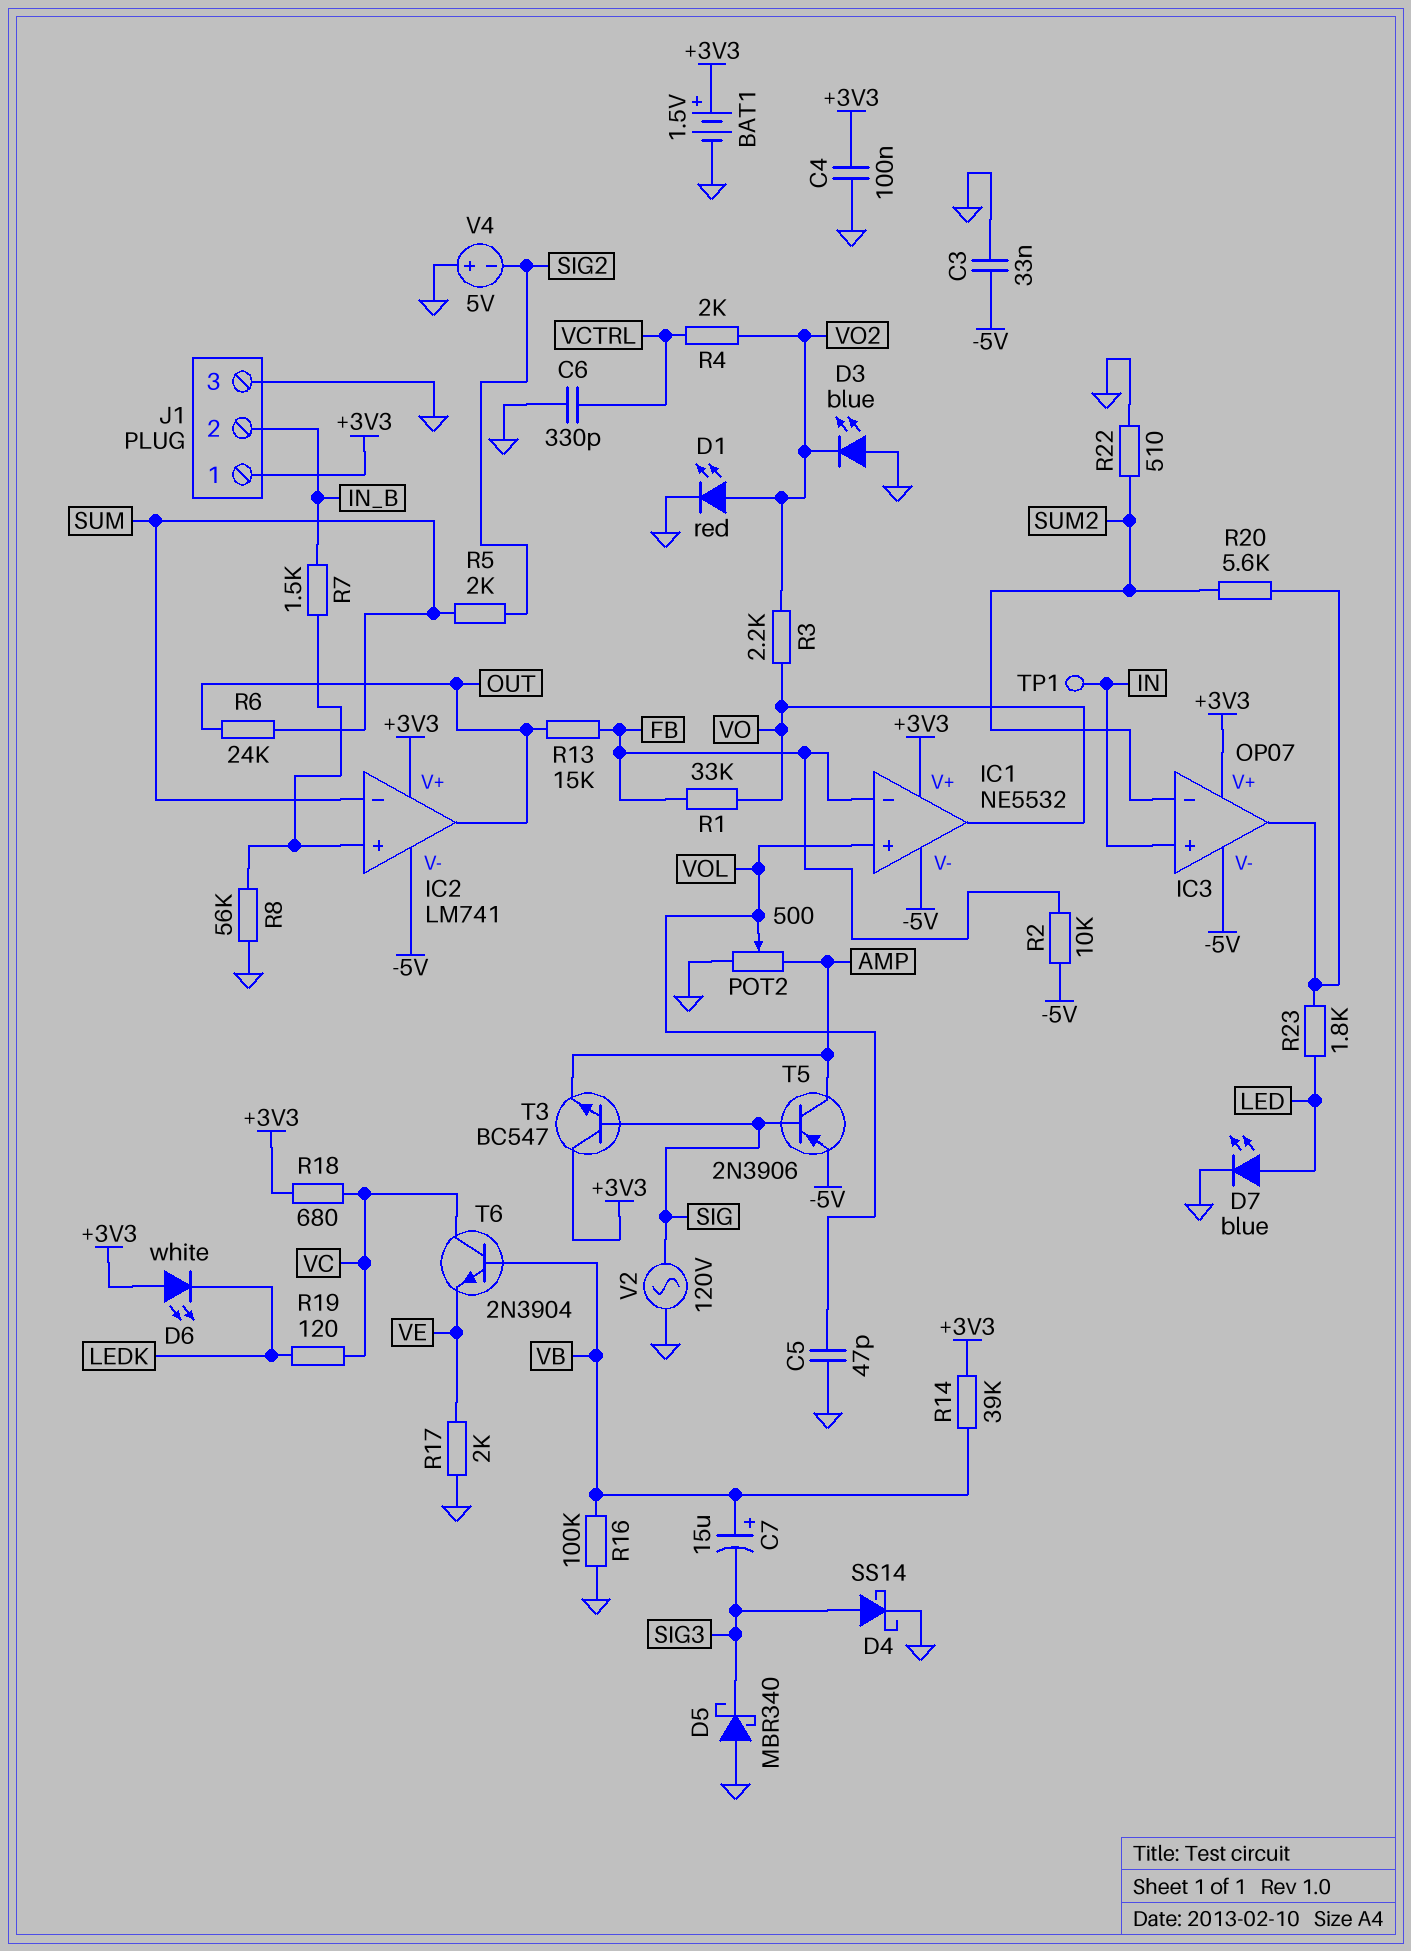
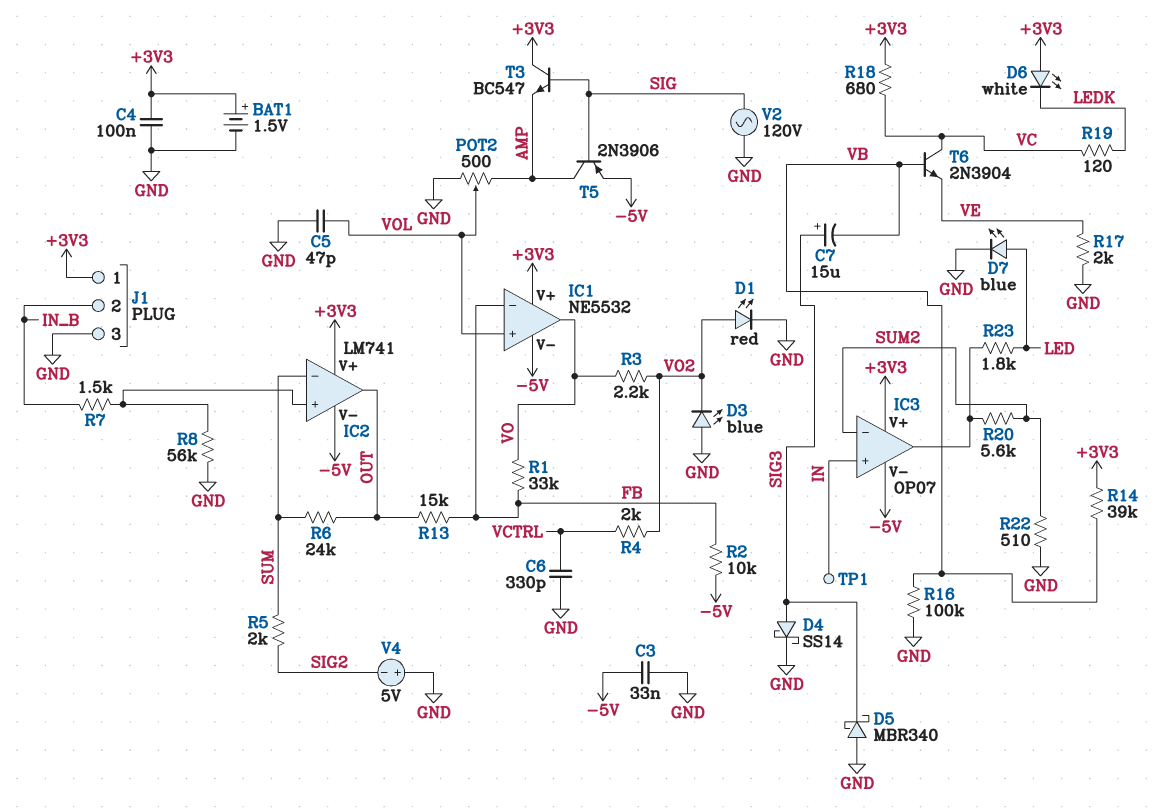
C7: 15uF (plus VB, minus SIG3) -> 15uF (plus SIG3, minus VB)

